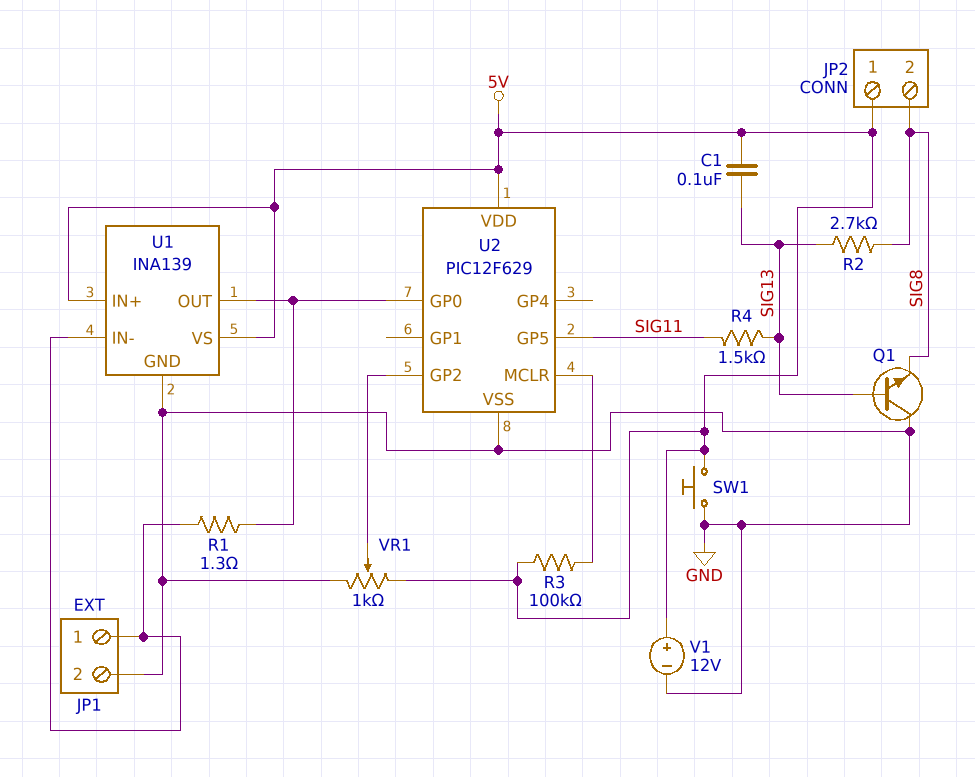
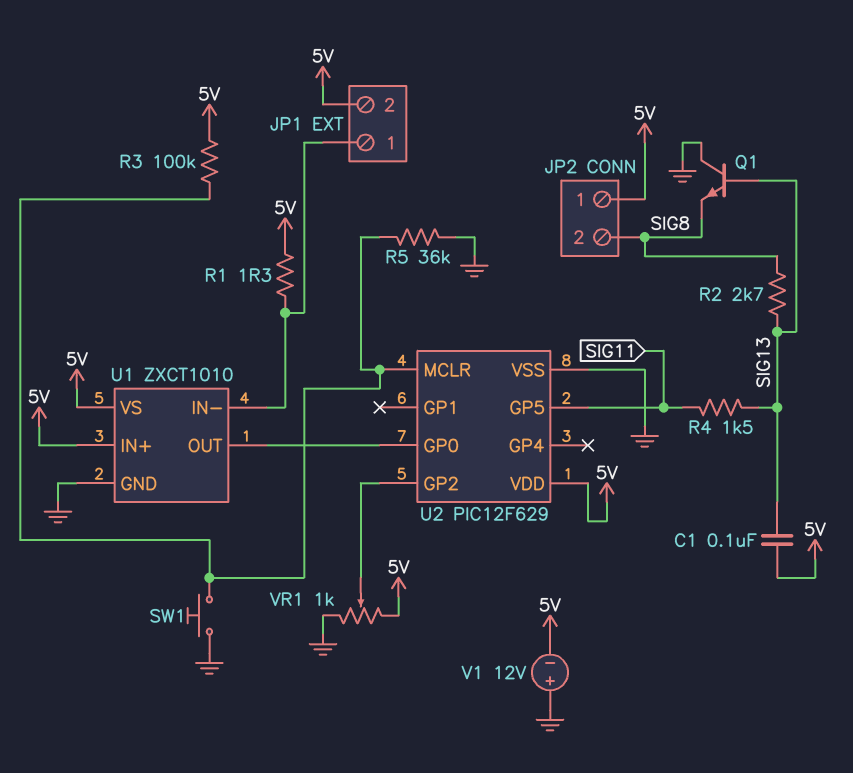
JP1 pin 2: GND -> 5V
R1: 1.3 (JP1/1, U1/OUT) -> 1.3 (5V, JP1/1)
R5: none -> 36k (GND, U2/MCLR)
SW1: button (5V, GND) -> button (GND, U2/MCLR)
U1: INA139 -> ZXCT1010
V1: 12V (plus 5V, minus GND) -> 12V (plus GND, minus 5V)

